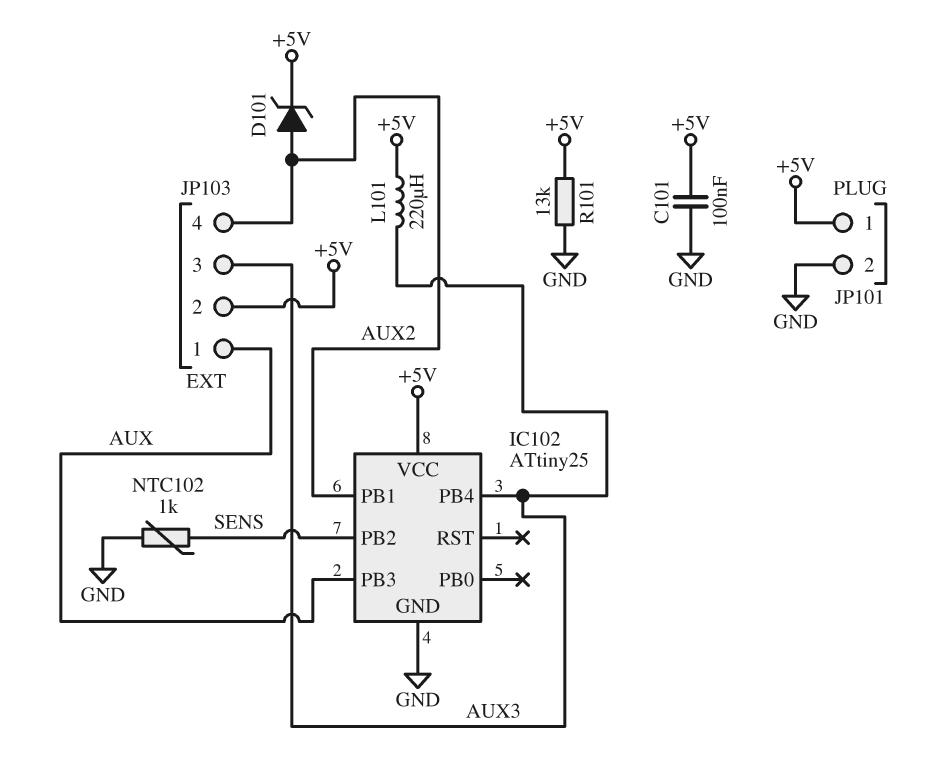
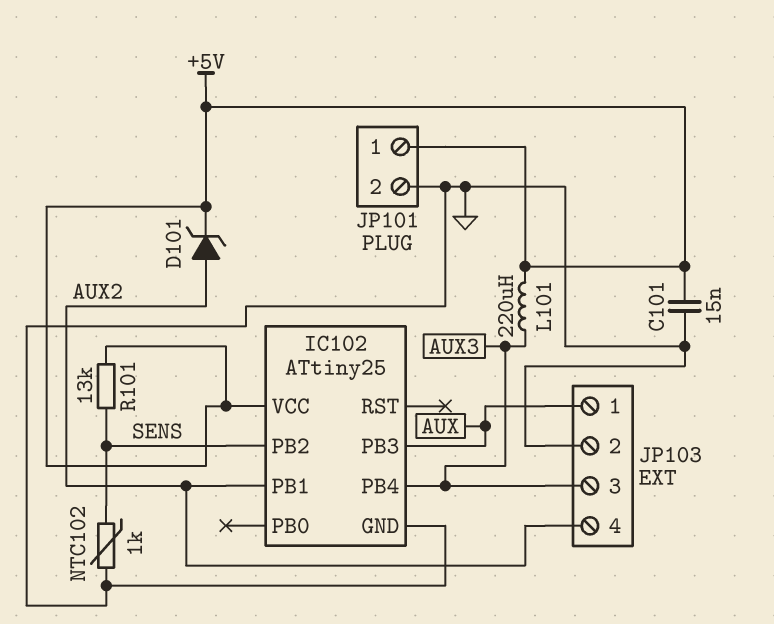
C101: 100nF (+5V, GND) -> 15nF (+5V, GND)
JP103 pin 2: +5V -> GND
R101: 13k (+5V, GND) -> 13k (+5V, SENS)

